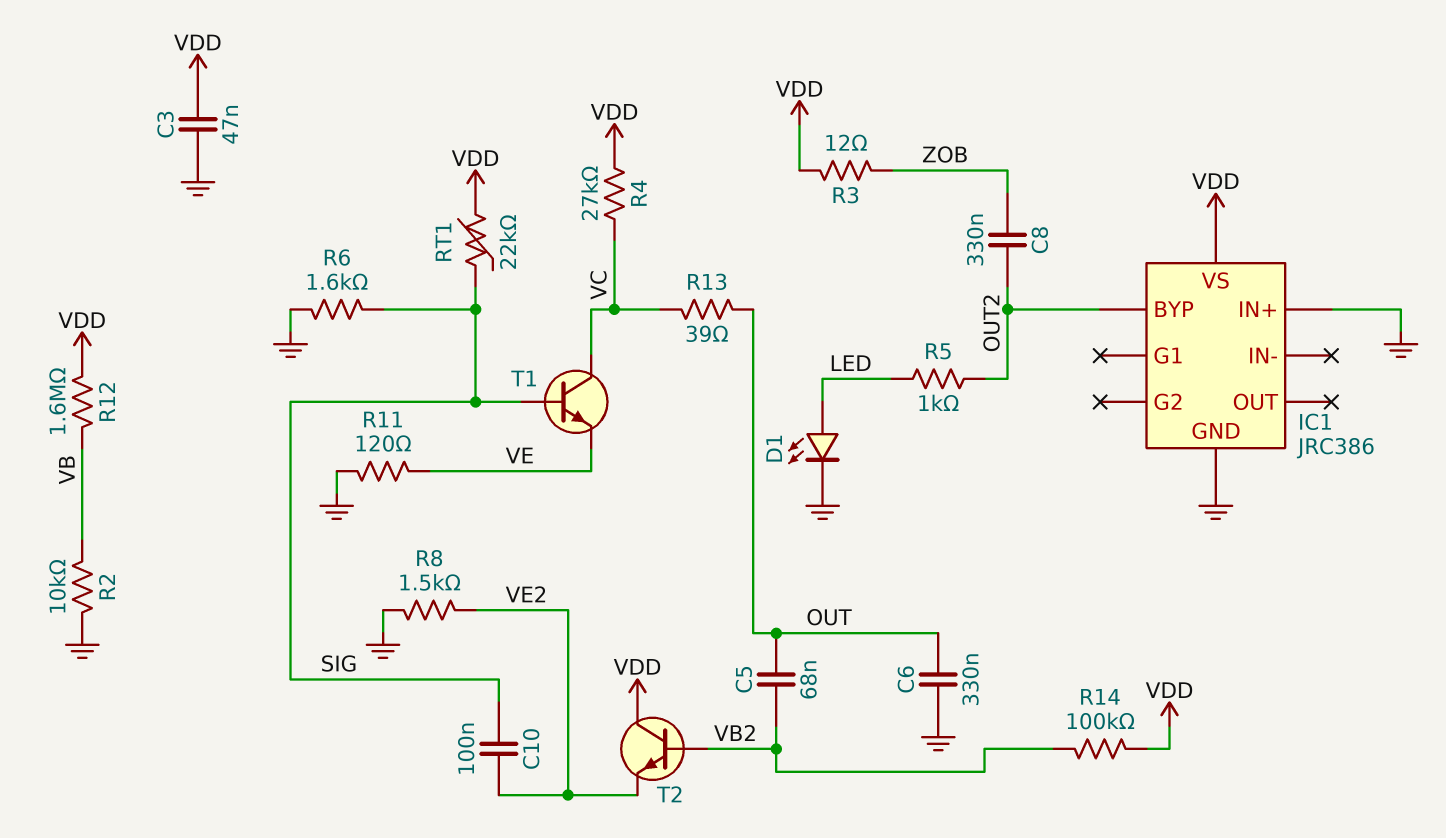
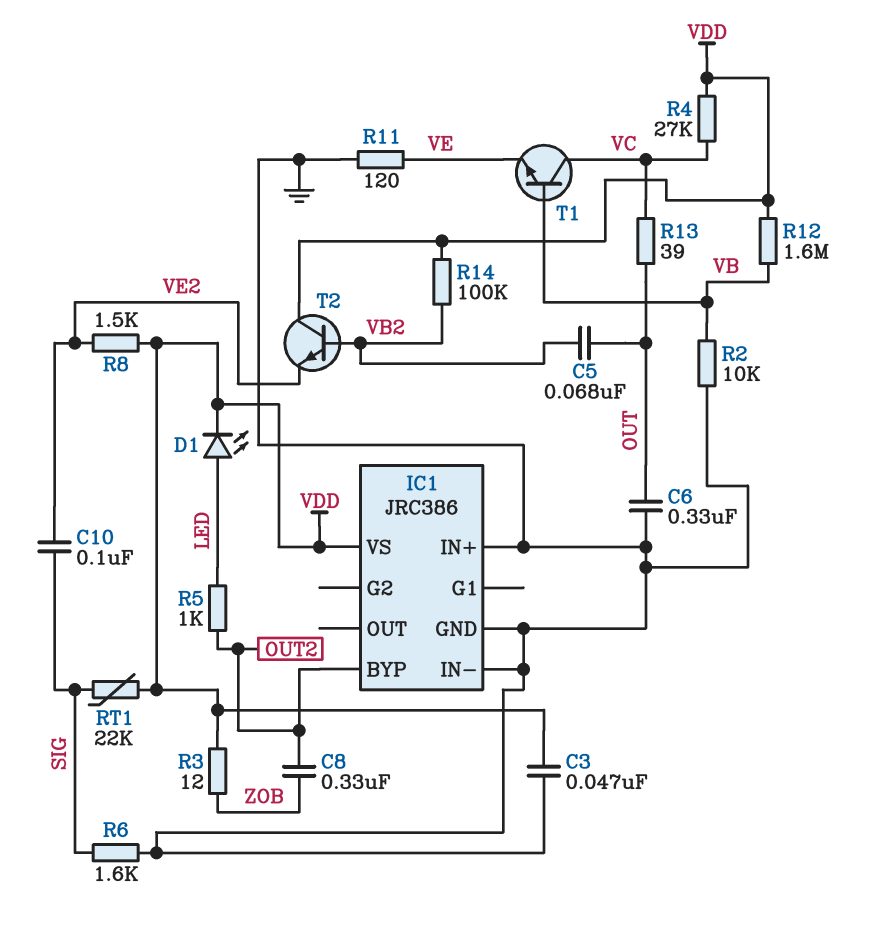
D1: LED (A LED, K GND) -> LED (A LED, K VDD)
IC1 pin IN-: none -> GND
R8: 1.5k (GND, VE2) -> 1.5k (VDD, VE2)
T1: NPN (B SIG, C VC, E VE) -> NPN (B VB, C VC, E VE)

